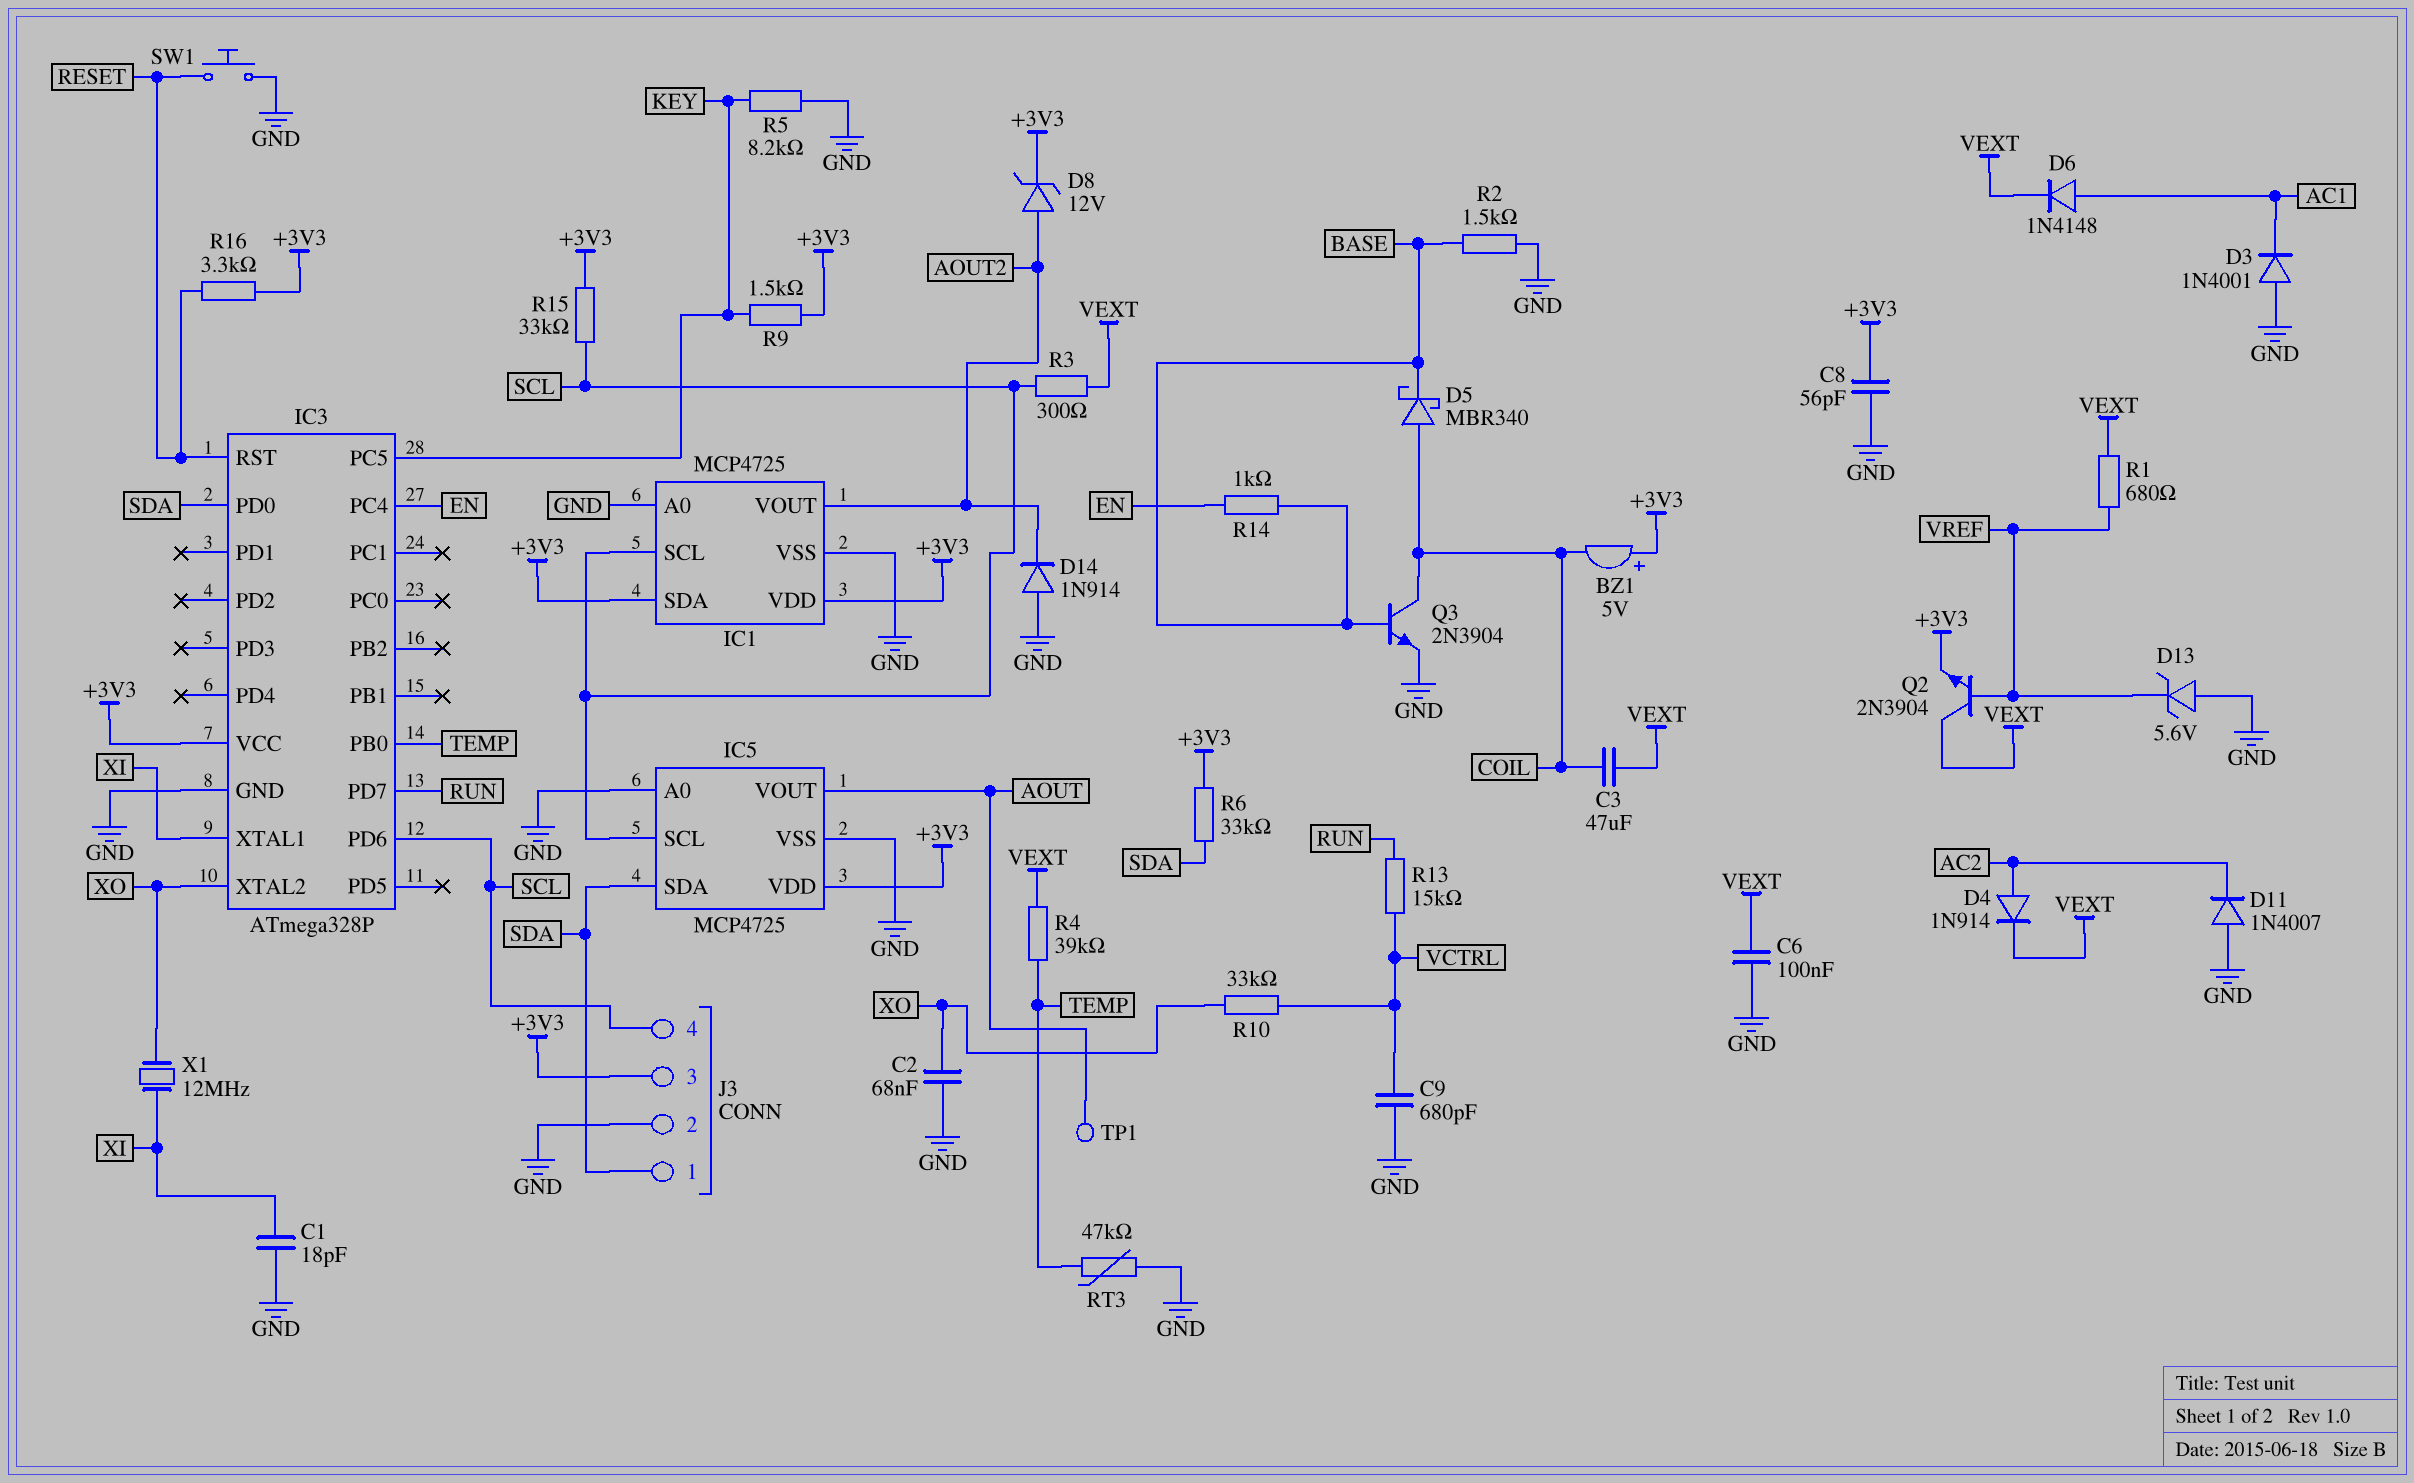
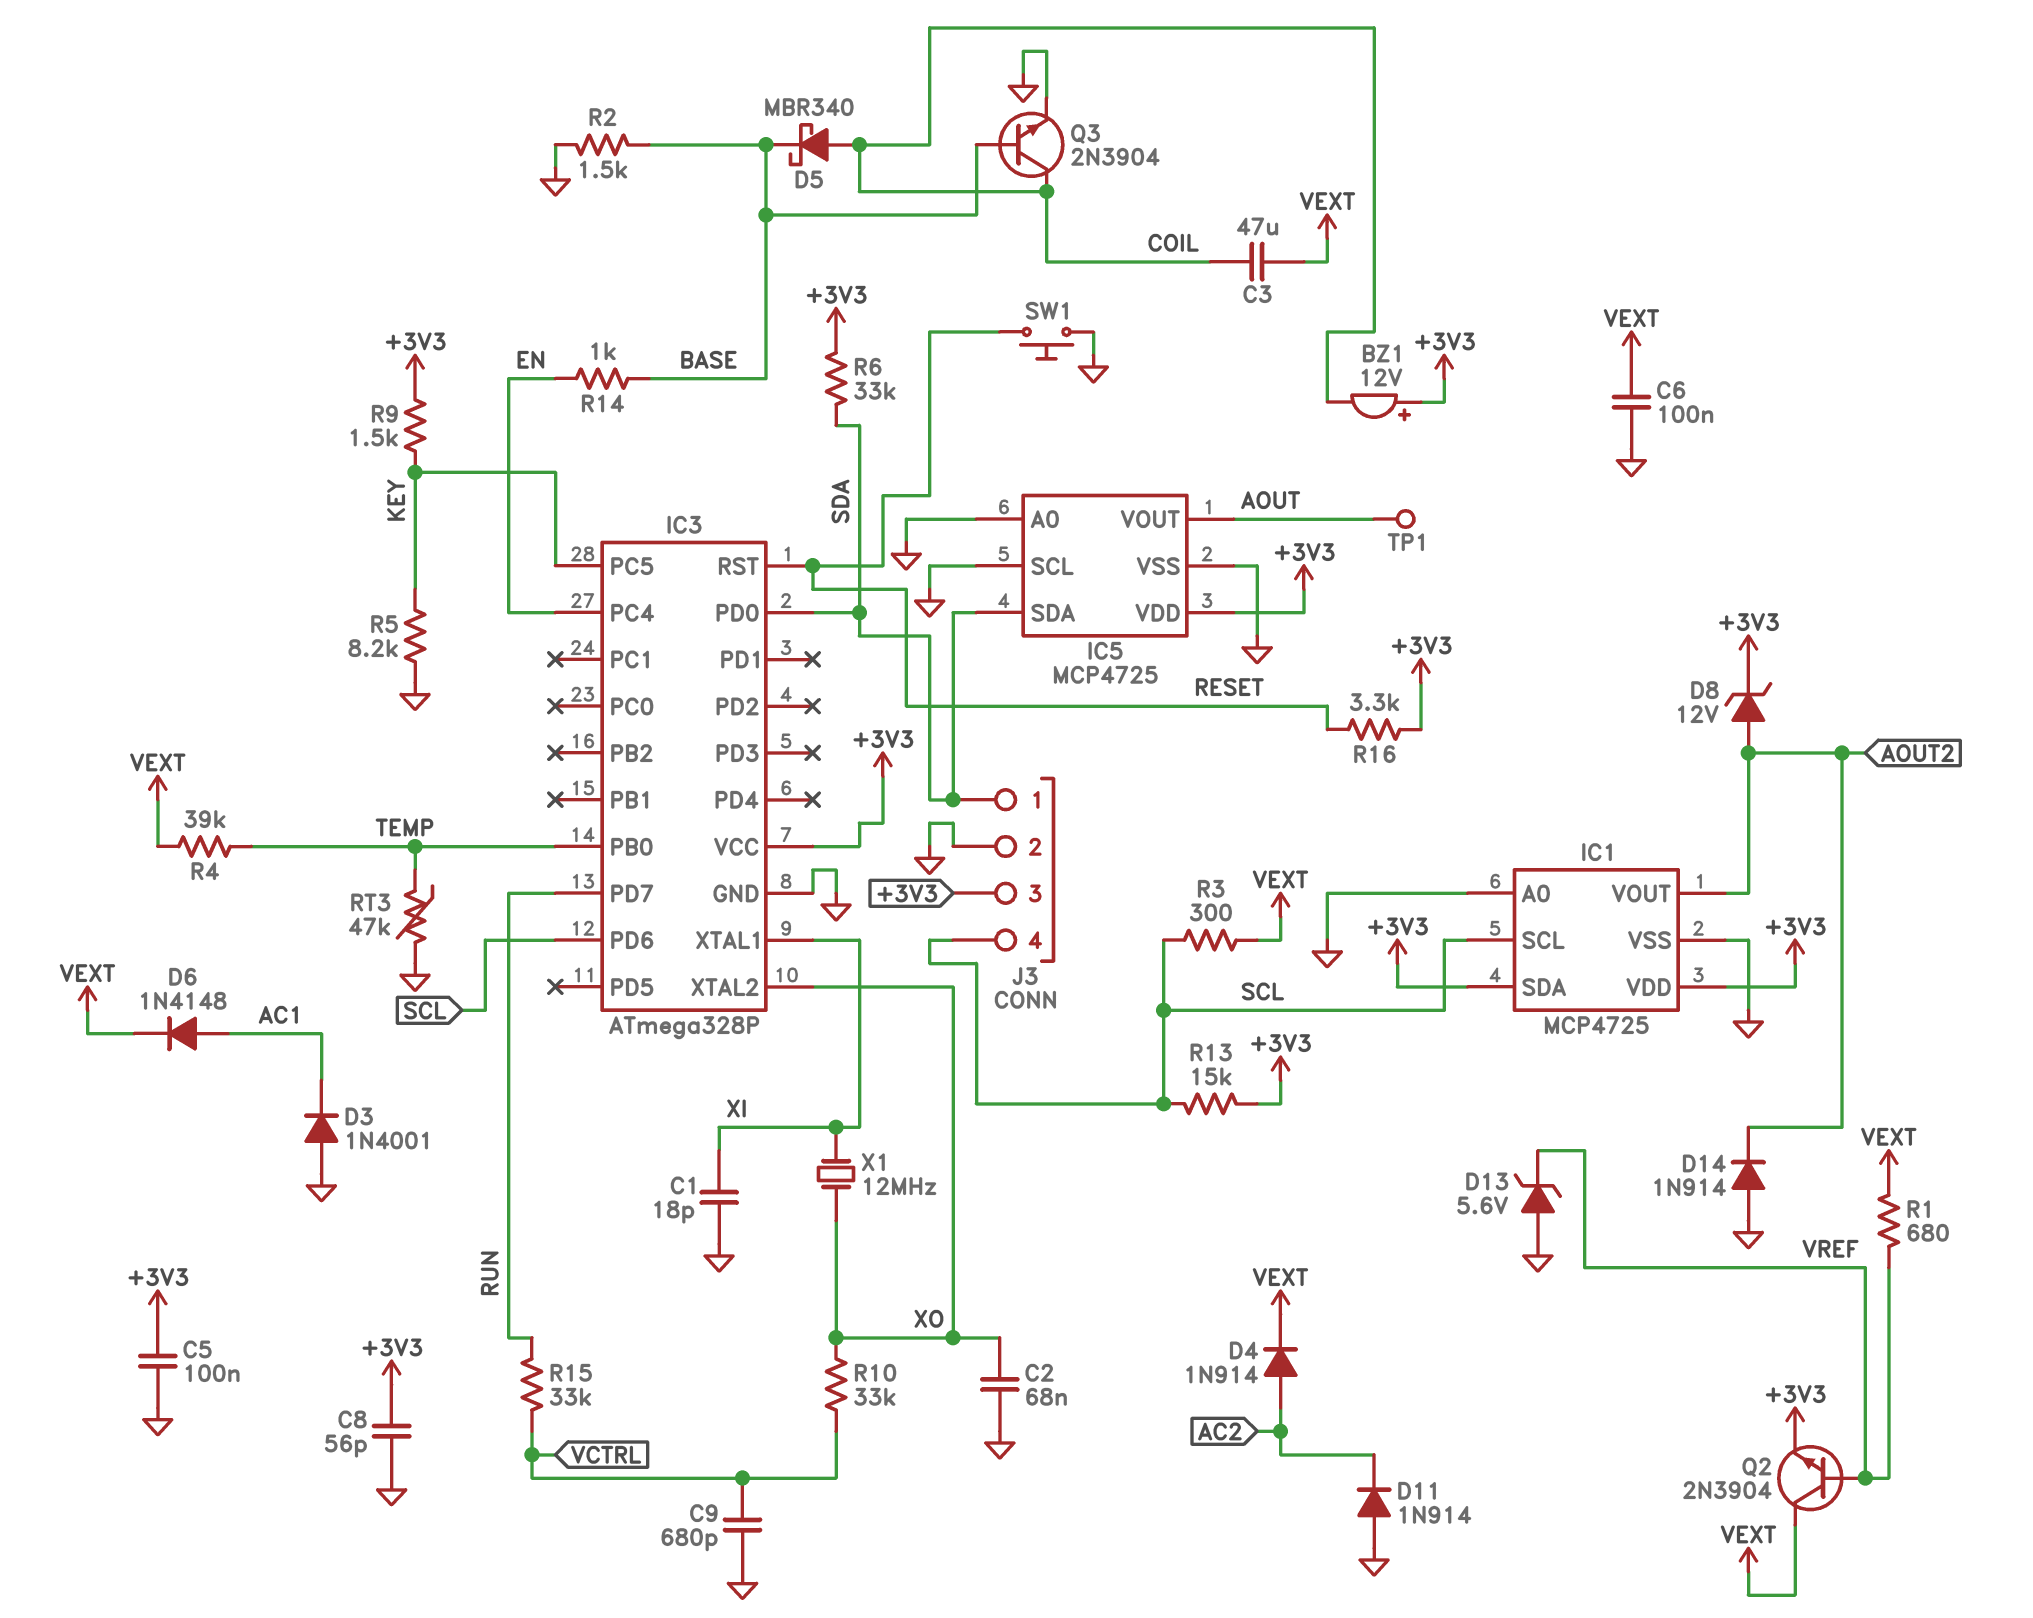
BZ1: buzzer 5V (plus +3V3, minus COIL) -> buzzer 12V (plus +3V3, minus COIL)
C5: none -> 100nF (+3V3, GND)
D11: diode 1N4007 (A GND, K AC2) -> diode 1N914 (A GND, K AC2)
IC5 pin SCL: SCL -> GND
R13: 15k (RUN, VCTRL) -> 15k (+3V3, SCL)
R15: 33k (+3V3, SCL) -> 33k (RUN, VCTRL)

